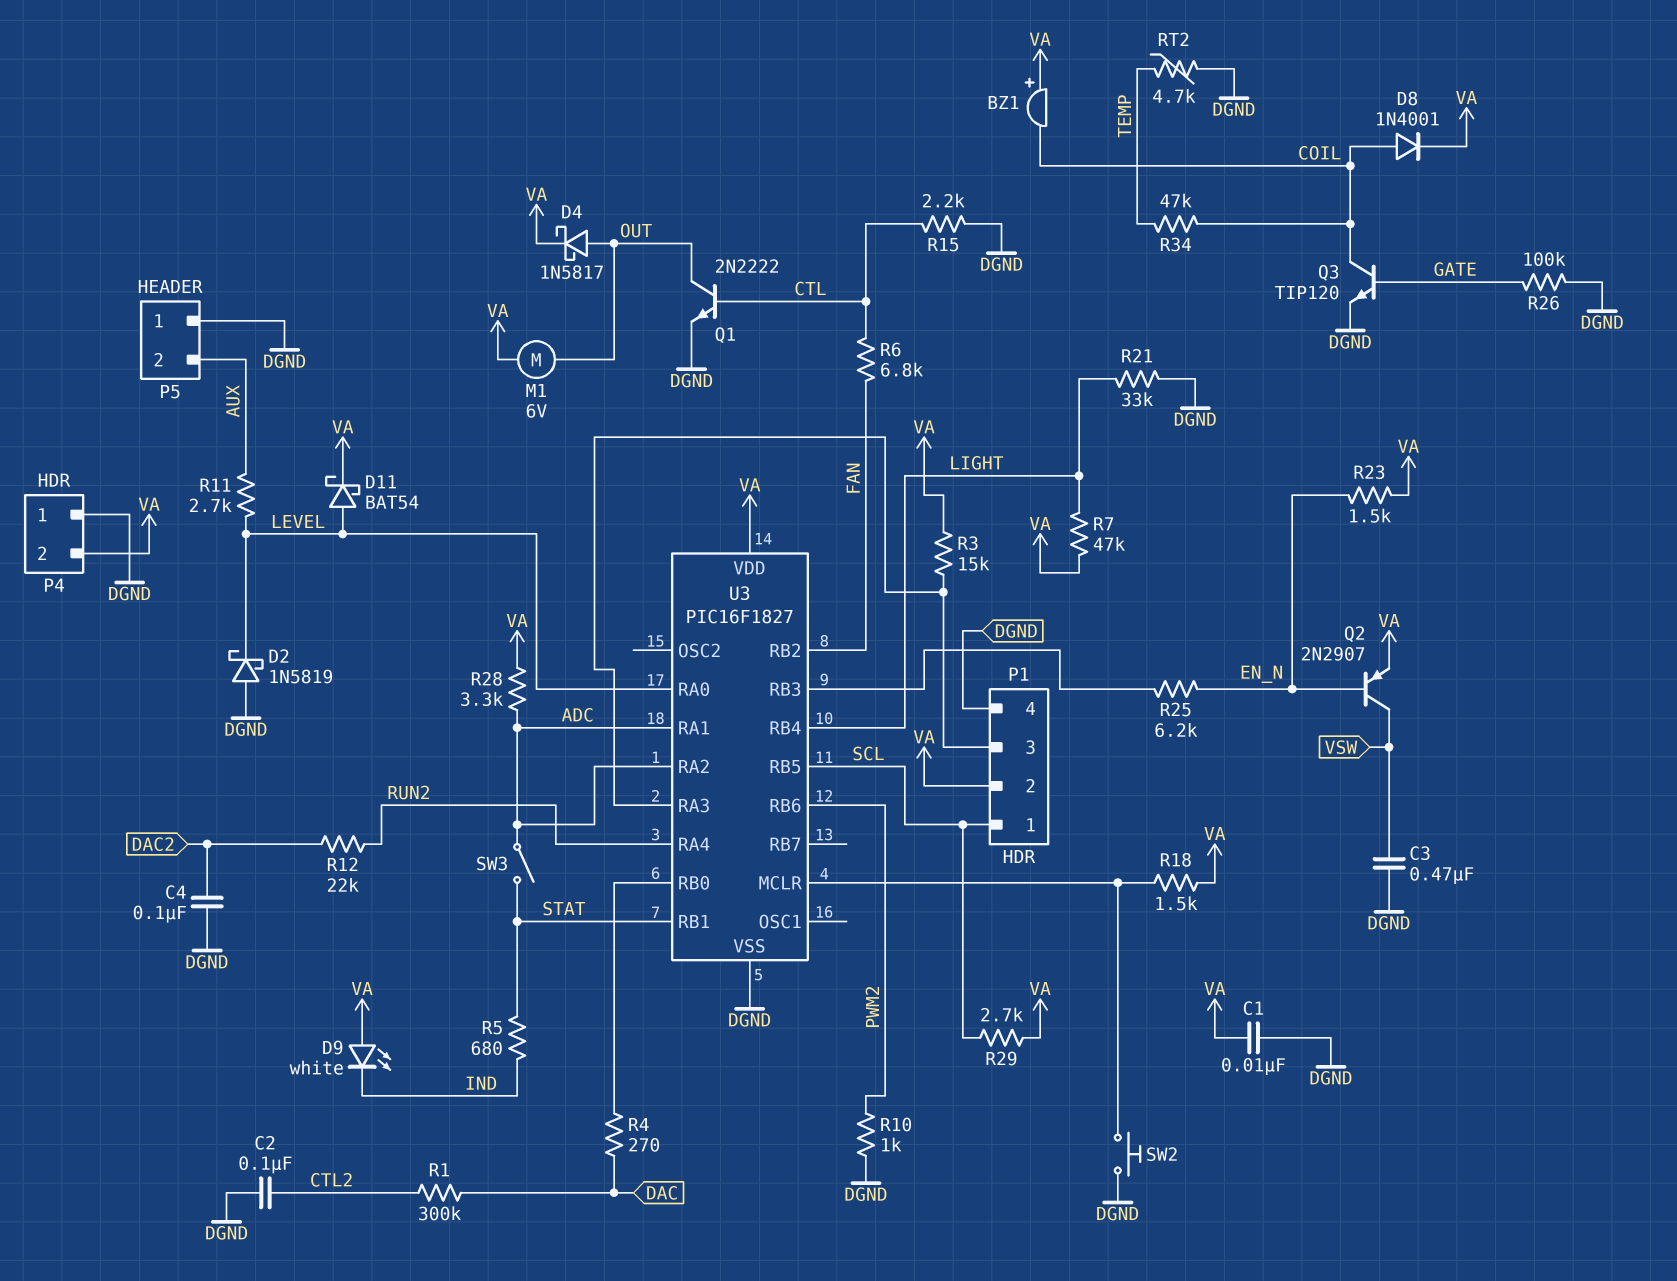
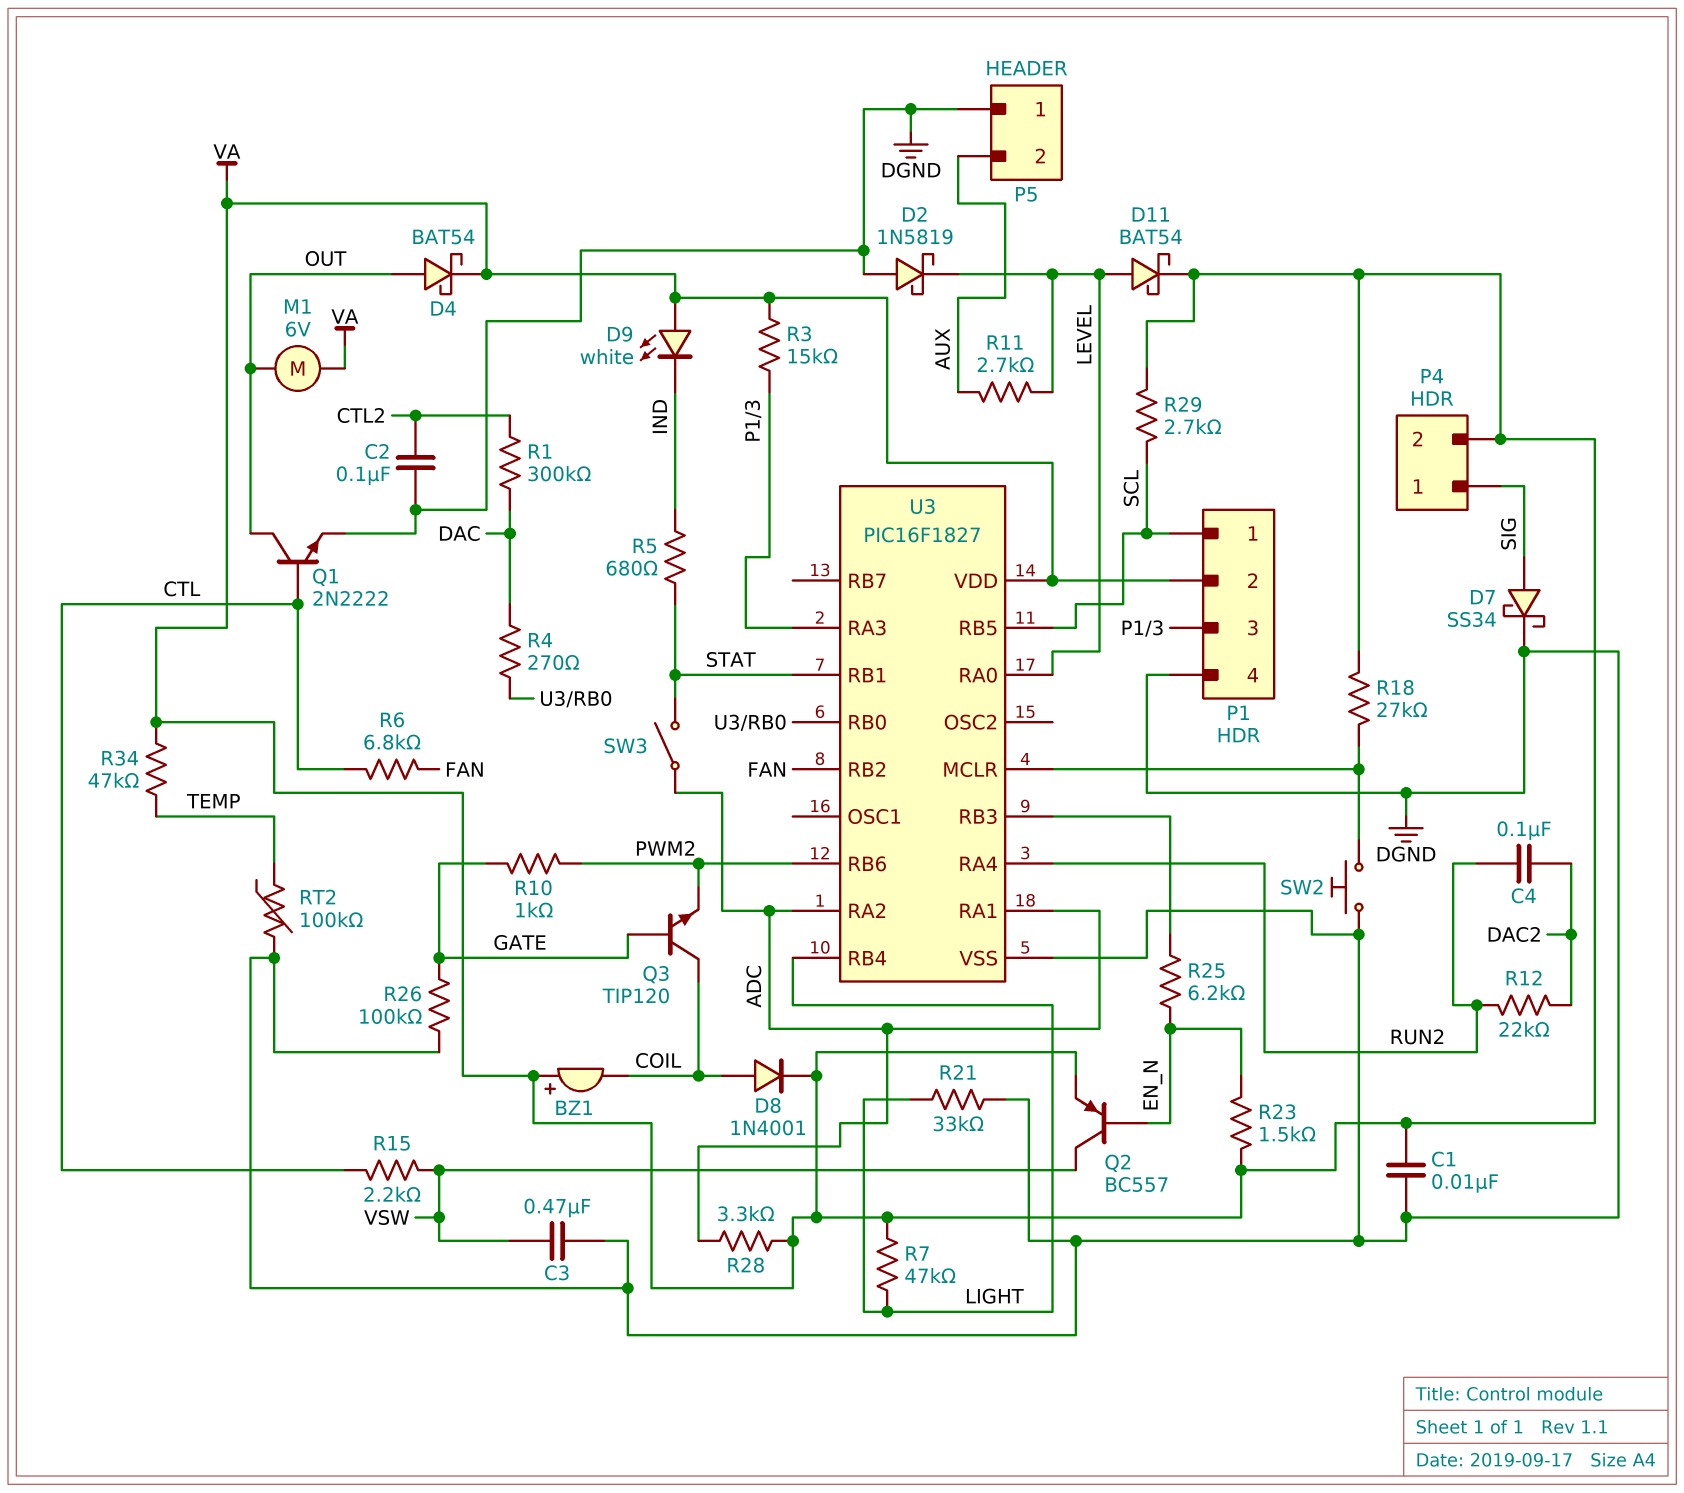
C4: 100nF (DAC2, DGND) -> 100nF (DAC2, RUN2)
D4: schottky 1N5817 (A OUT, K VA) -> schottky BAT54 (A OUT, K VA)
D7: none -> schottky SS34 (A SIG, K DGND)
P4 pin 1: DGND -> SIG
Q2: PNP 2N2907 (B EN_N, C VSW, E VA) -> PNP BC557 (B EN_N, C VSW, E VA)
Q3: NPN TIP120 (B GATE, C COIL, E DGND) -> NPN TIP120 (B GATE, C COIL, E PWM2)
R10: 1k (DGND, PWM2) -> 1k (GATE, PWM2)
R15: 2.2k (CTL, DGND) -> 2.2k (CTL, VSW)
R18: 1.5k (U3/MCLR, VA) -> 27k (U3/MCLR, VA)
R34: 47k (COIL, TEMP) -> 47k (TEMP, VA)
RT2: 4.7k (DGND, TEMP) -> 100k (DGND, TEMP)

